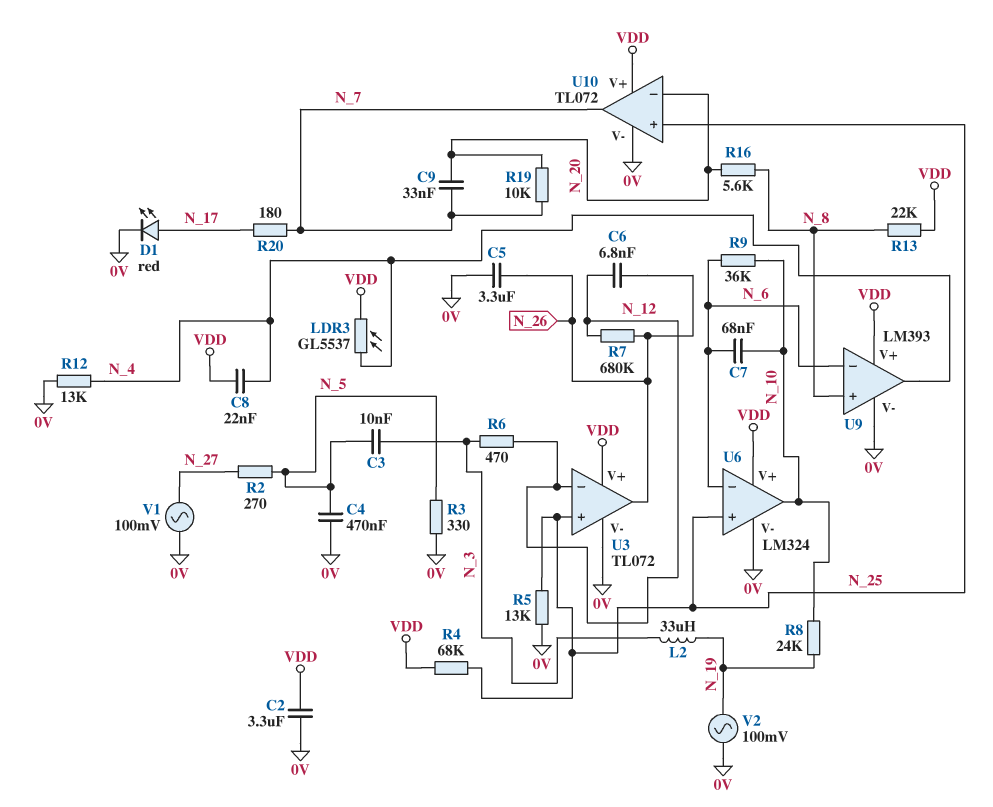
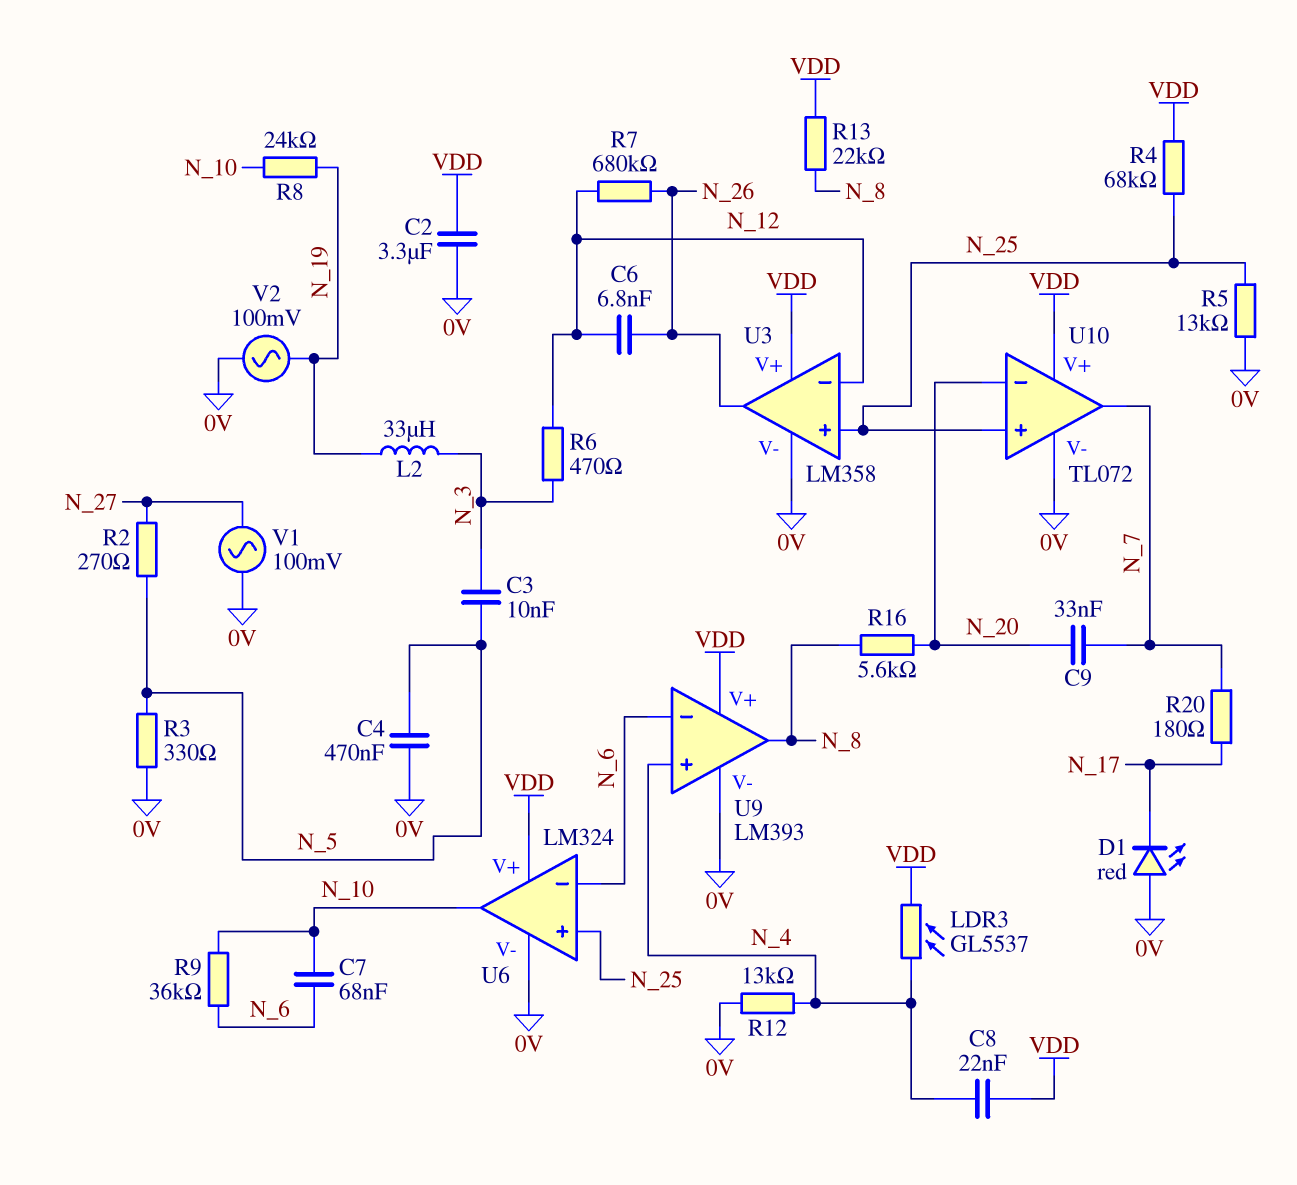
C5: 3.3uF (0V, N_26) -> none
D1: LED red (A N_17, K 0V) -> LED red (A 0V, K N_17)
R19: 10k (N_7, N_20) -> none
U3: TL072 -> LM358
U9 pin in+: N_8 -> N_4
U9 pin out: N_4 -> N_8

